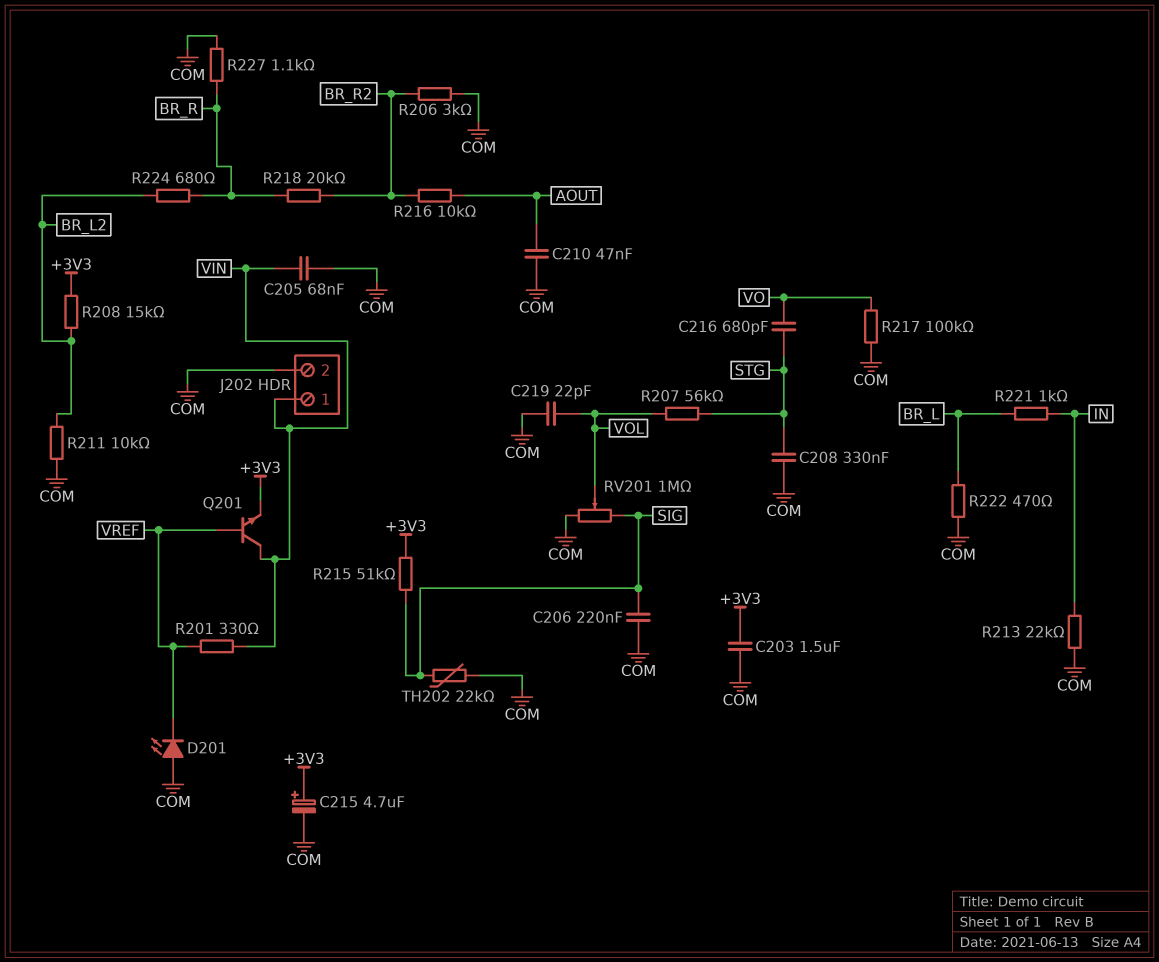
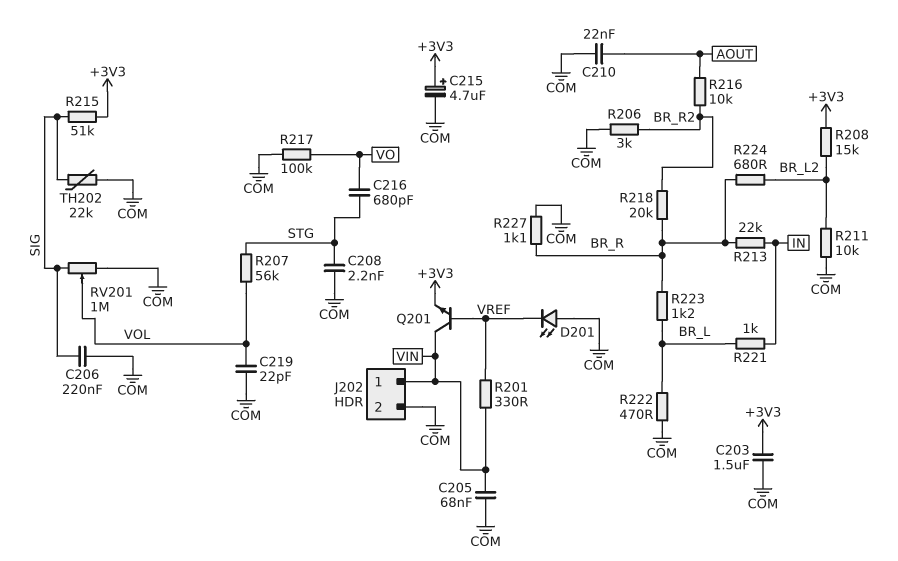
C208: 330nF (COM, STG) -> 2.2nF (COM, STG)
C210: 47nF (AOUT, COM) -> 22nF (AOUT, COM)
R213: 22k (COM, IN) -> 22k (BR_R, IN)
R223: none -> 1.2k (BR_L, BR_R)

